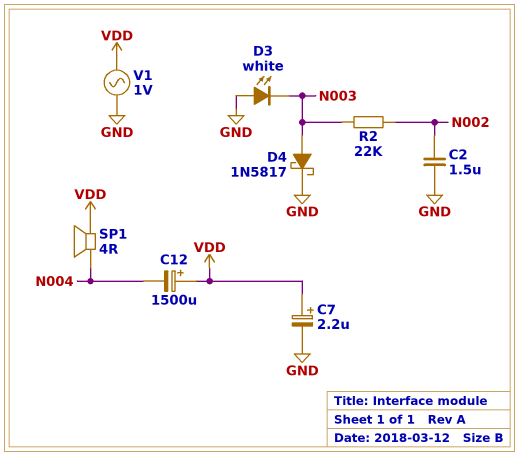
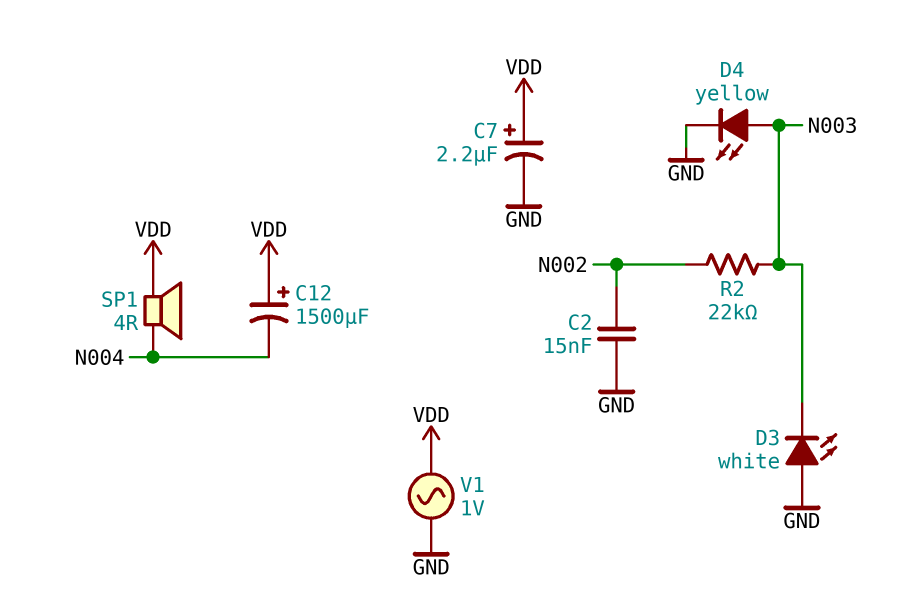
C2: 1.5uF (GND, N002) -> 15nF (GND, N002)
D4: schottky 1N5817 (A N003, K GND) -> LED yellow (A N003, K GND)

